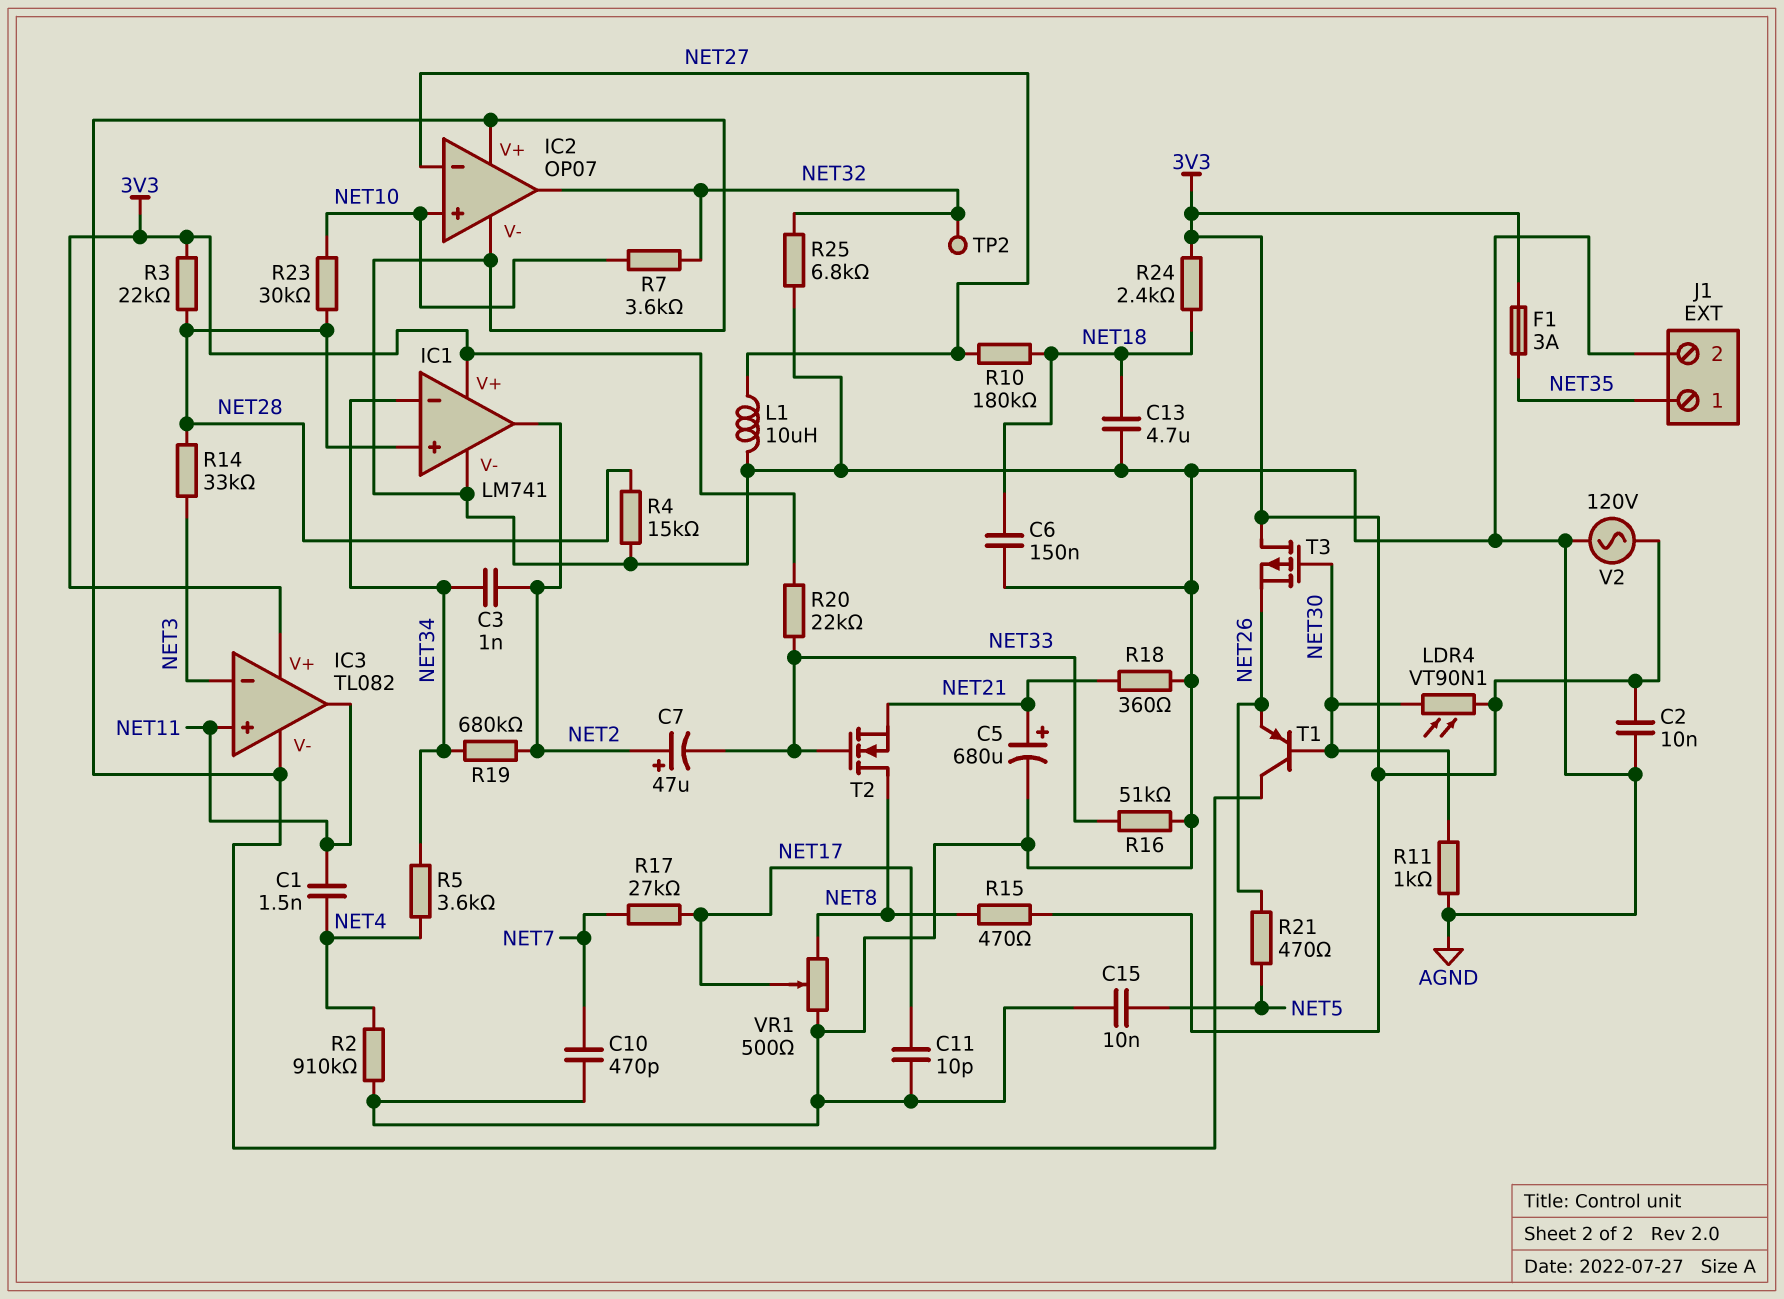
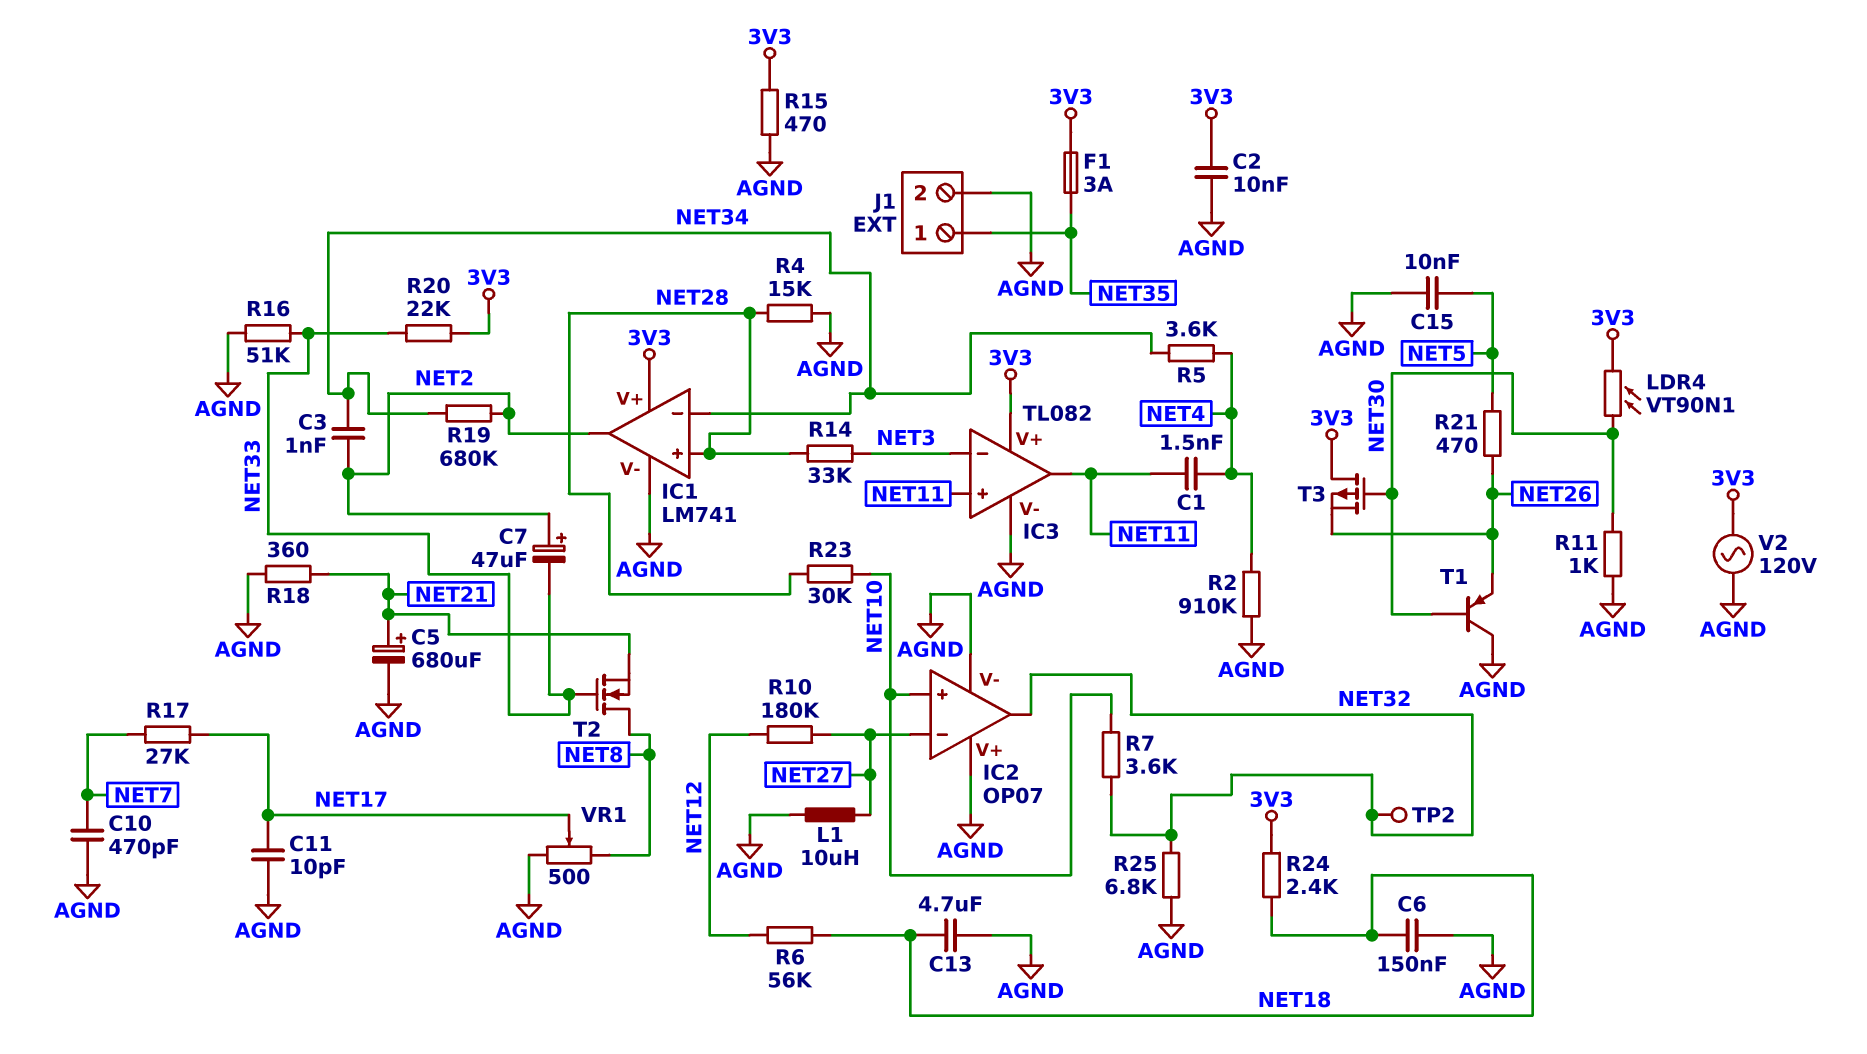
R3: 22k (3V3, NET28) -> none
R6: none -> 56k (NET12, NET18)
R10: 180k (NET18, NET27) -> 180k (NET12, NET27)
R15: 470 (3V3, NET8) -> 470 (3V3, AGND)

